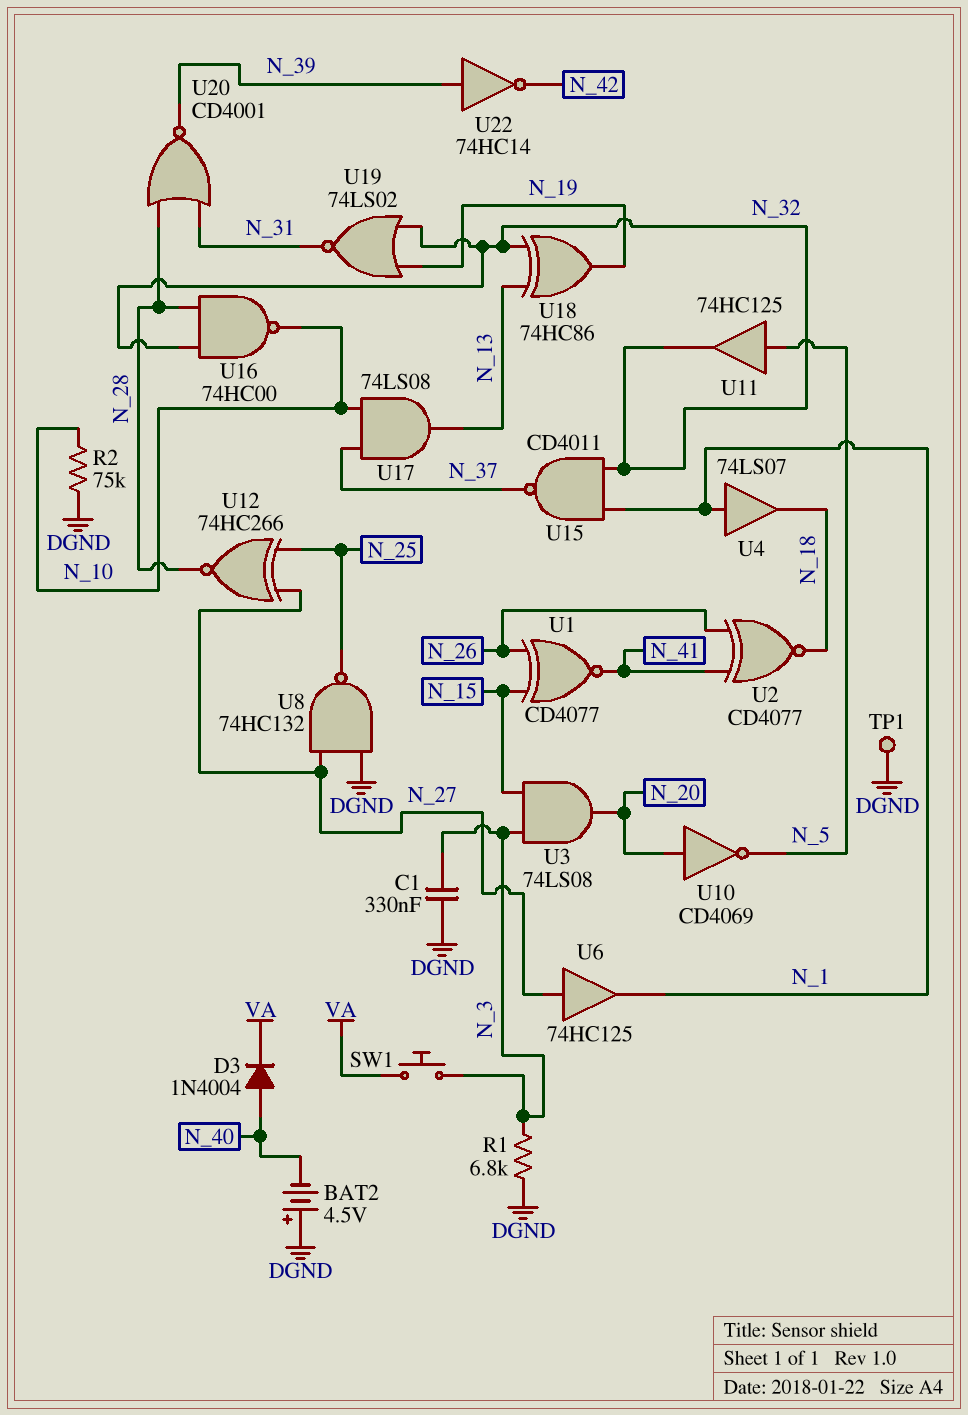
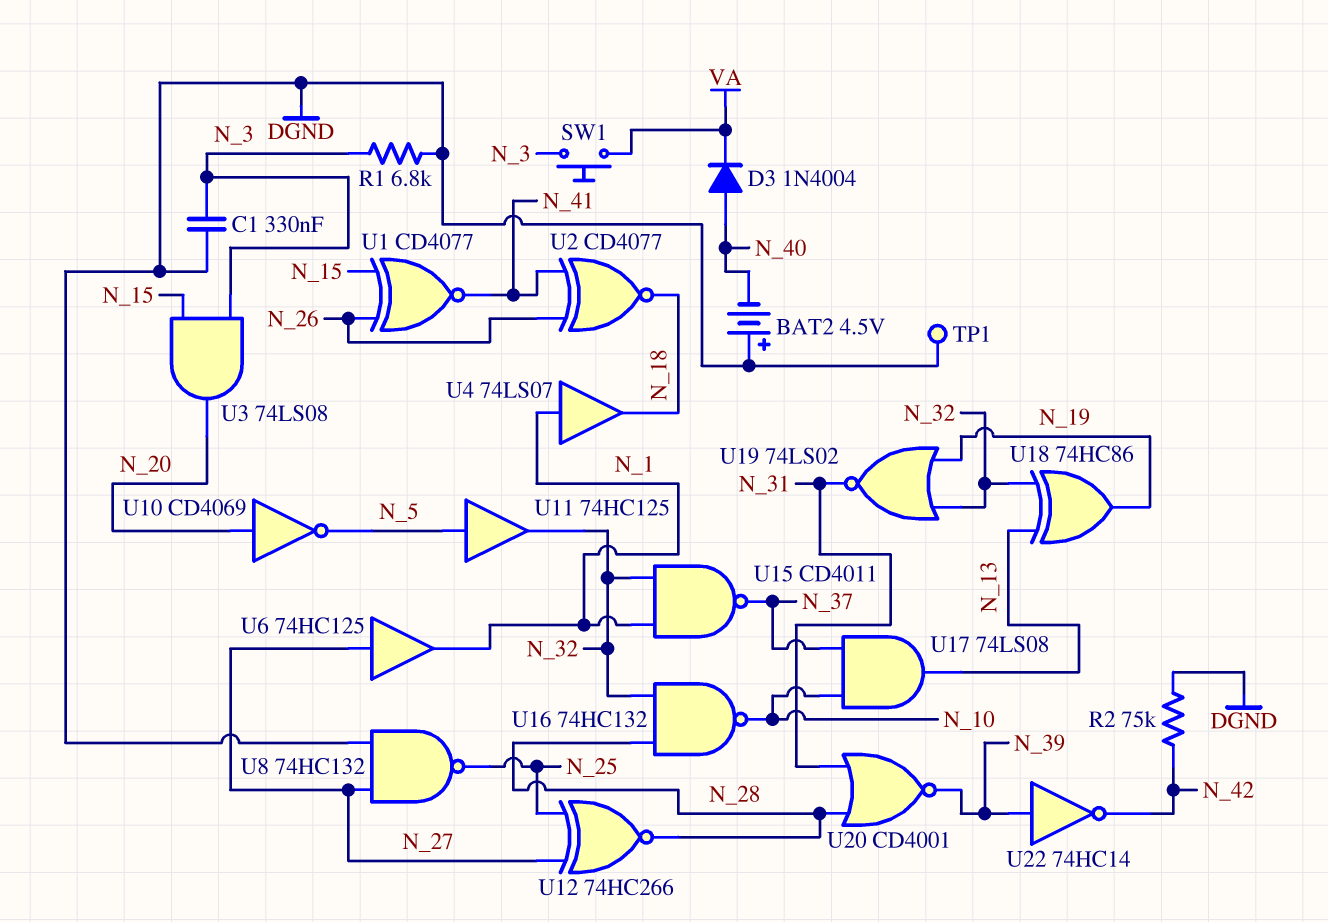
R2: 75k (DGND, N_10) -> 75k (DGND, N_42)
U16: NAND 74HC00 (in N_28, in N_32, out N_10) -> NAND 74HC132 (in N_28, in N_32, out N_10)

